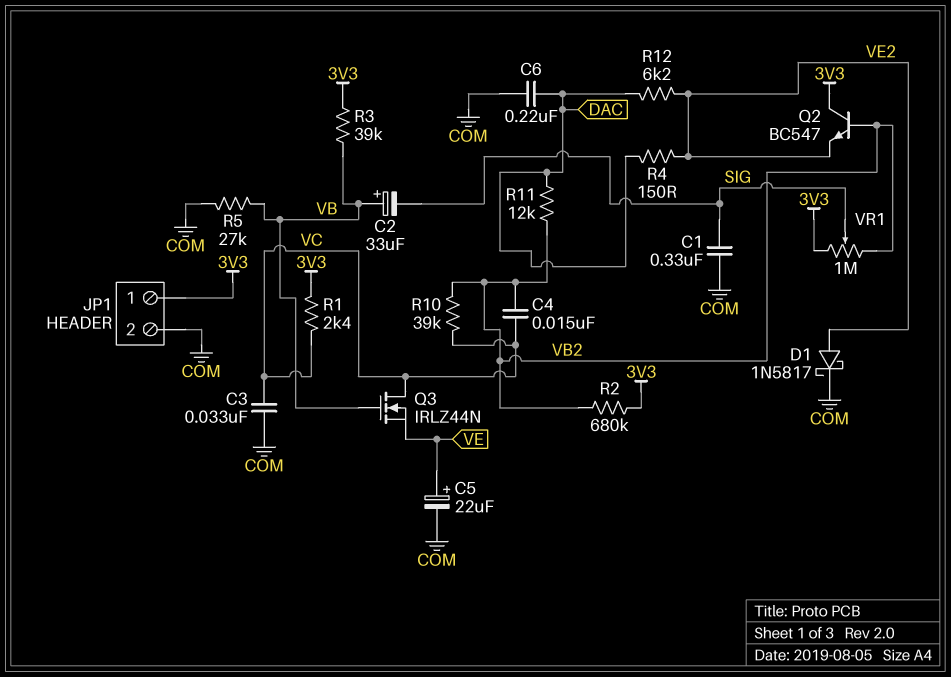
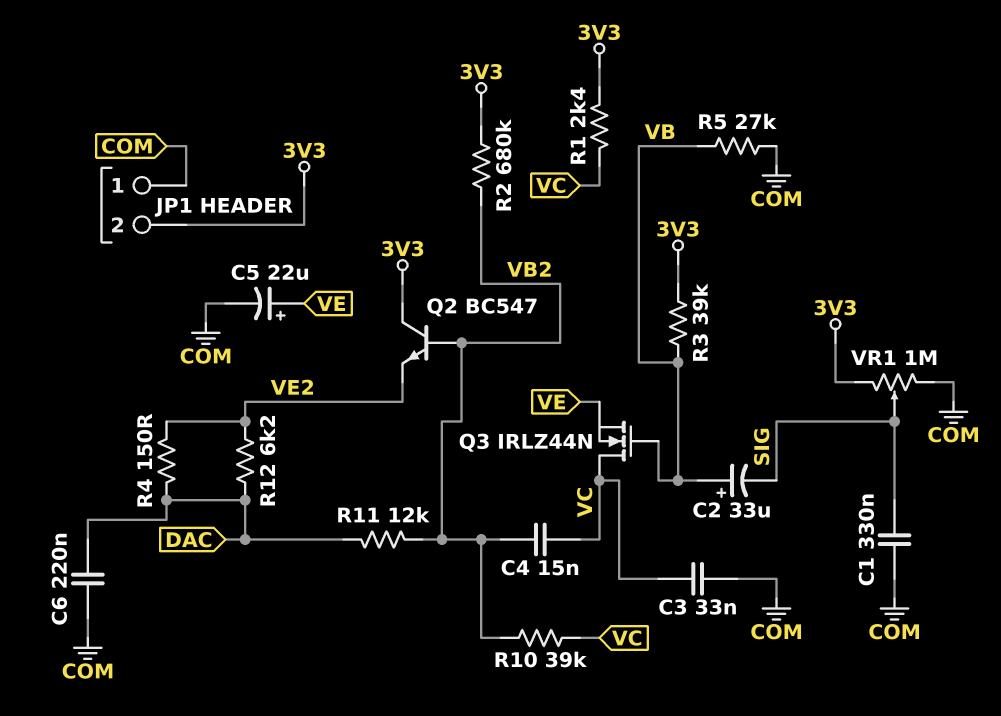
D1: schottky 1N5817 (A VE2, K COM) -> none
JP1 pin 1: 3V3 -> COM
JP1 pin 2: COM -> 3V3
VR1: 1M (3V3, VB2, wiper SIG) -> 1M (3V3, COM, wiper SIG)

